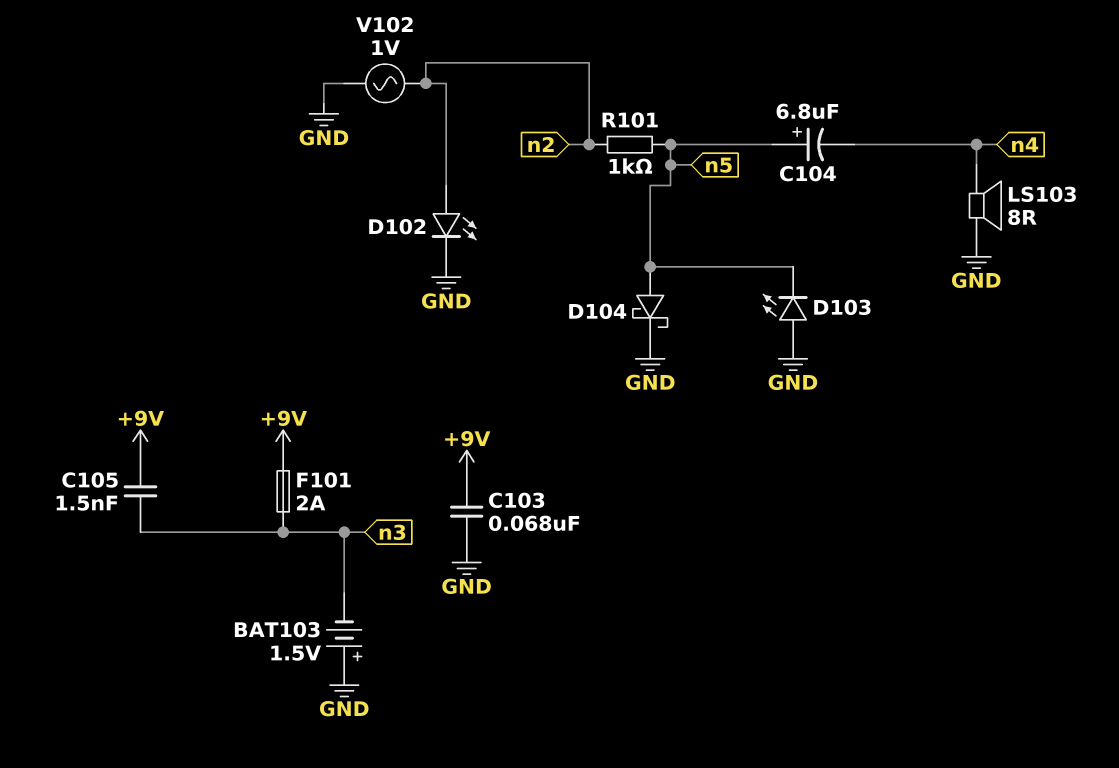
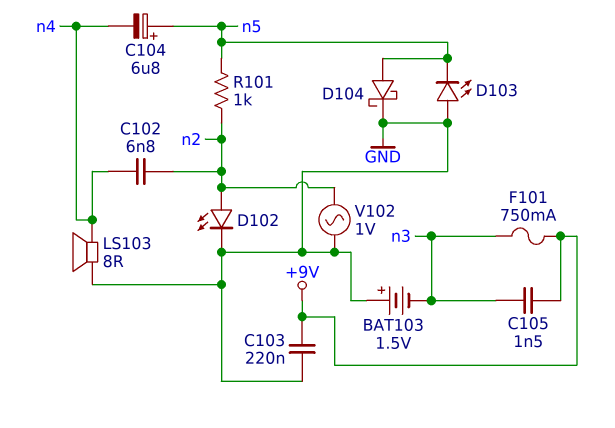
C102: none -> 6.8nF (n2, n4)
C103: 68nF (+9V, GND) -> 220nF (+9V, GND)
F101: 2A (+9V, n3) -> 750mA (+9V, n3)

